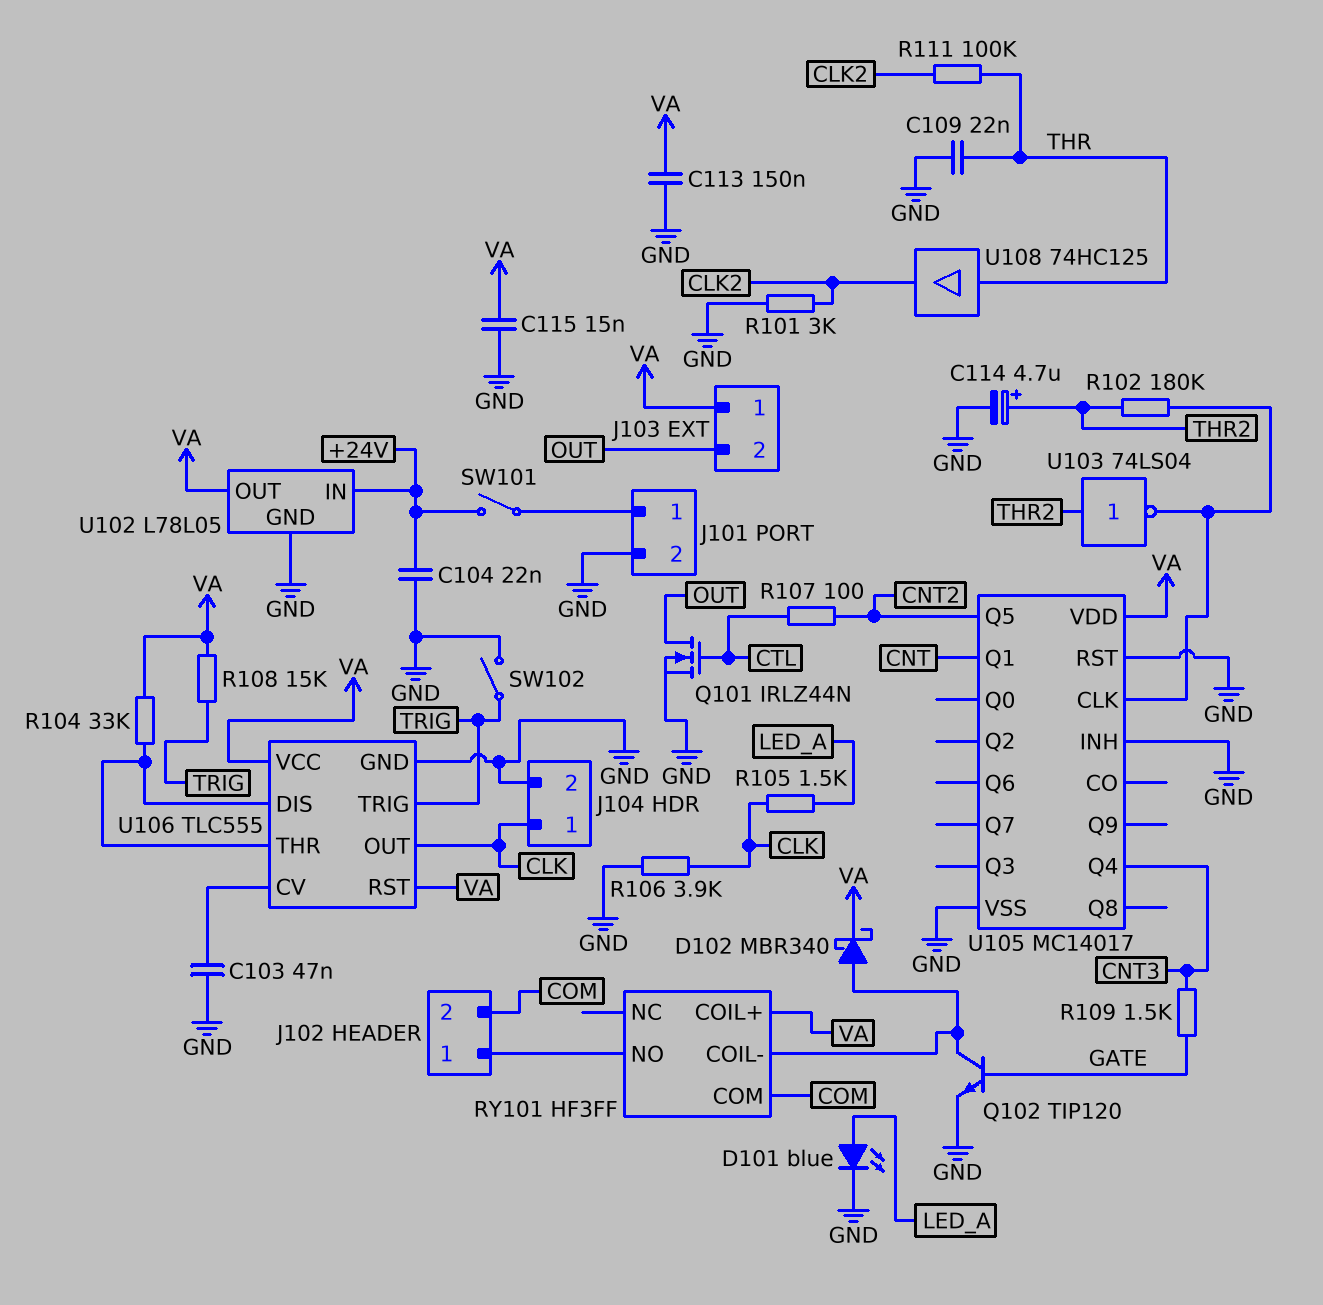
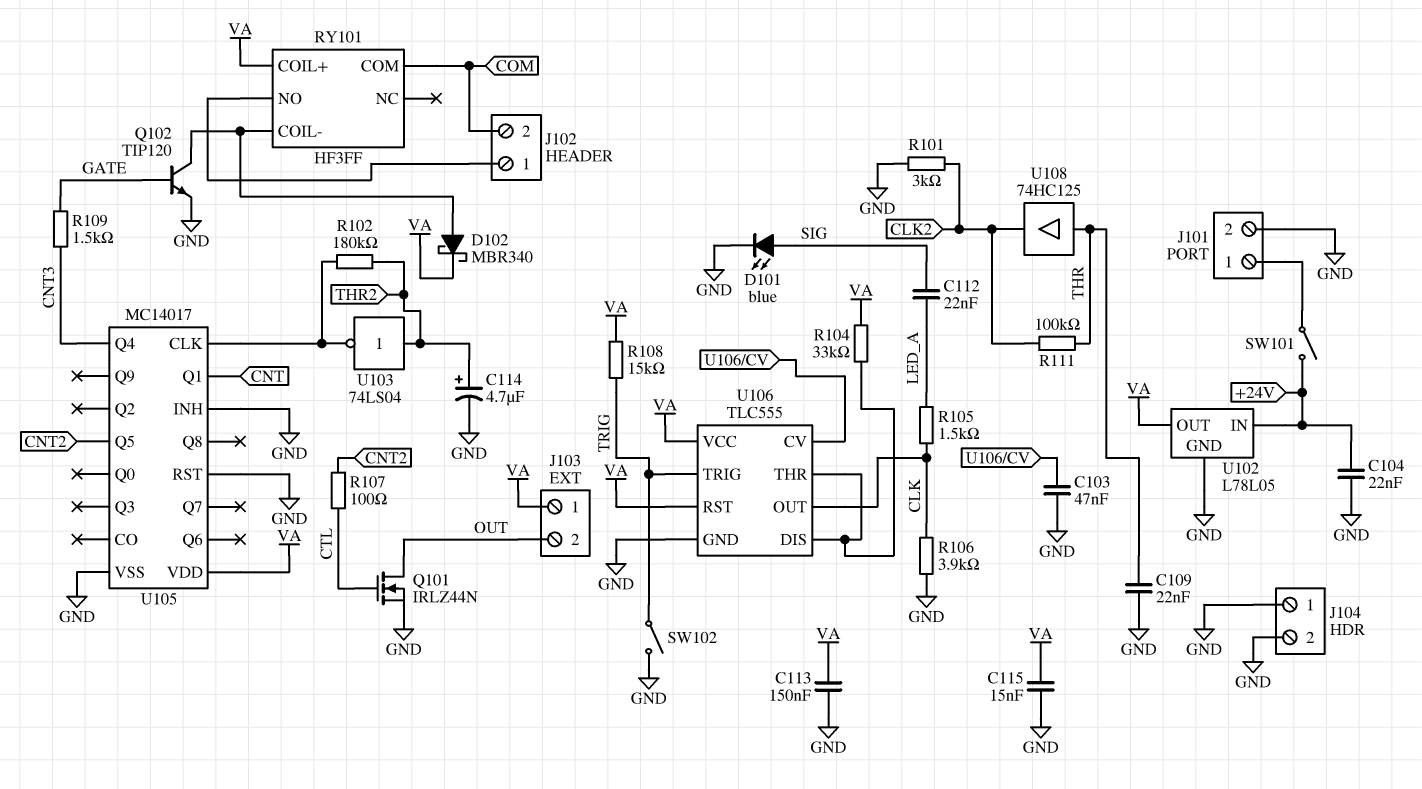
C112: none -> 22nF (LED_A, SIG)
D101: LED blue (A LED_A, K GND) -> LED blue (A SIG, K GND)
J104 pin 1: CLK -> GND

